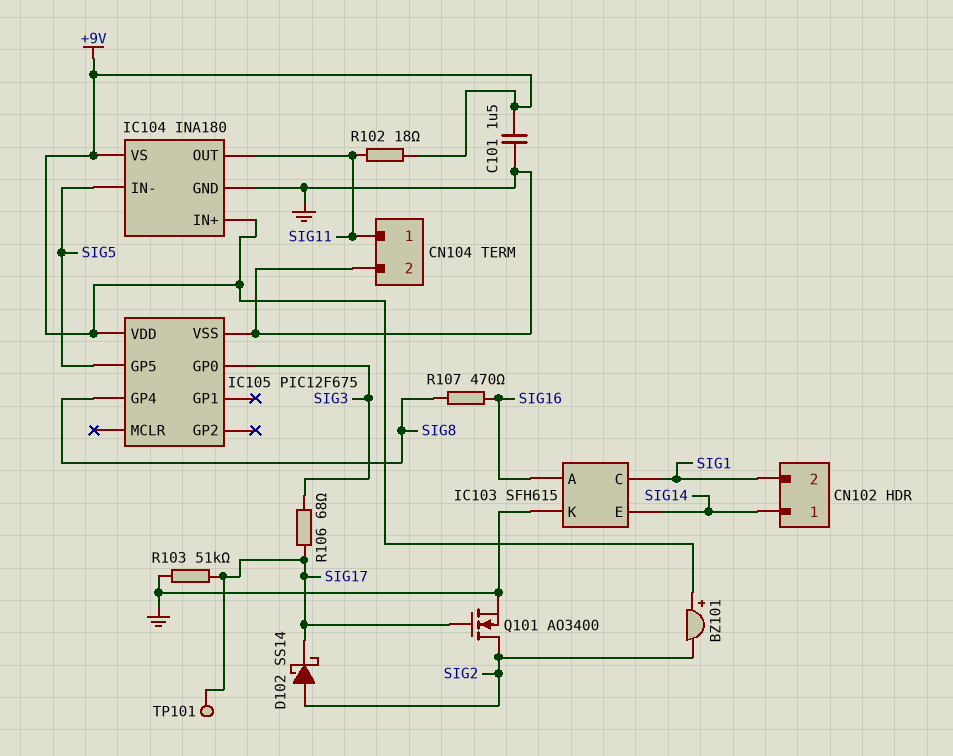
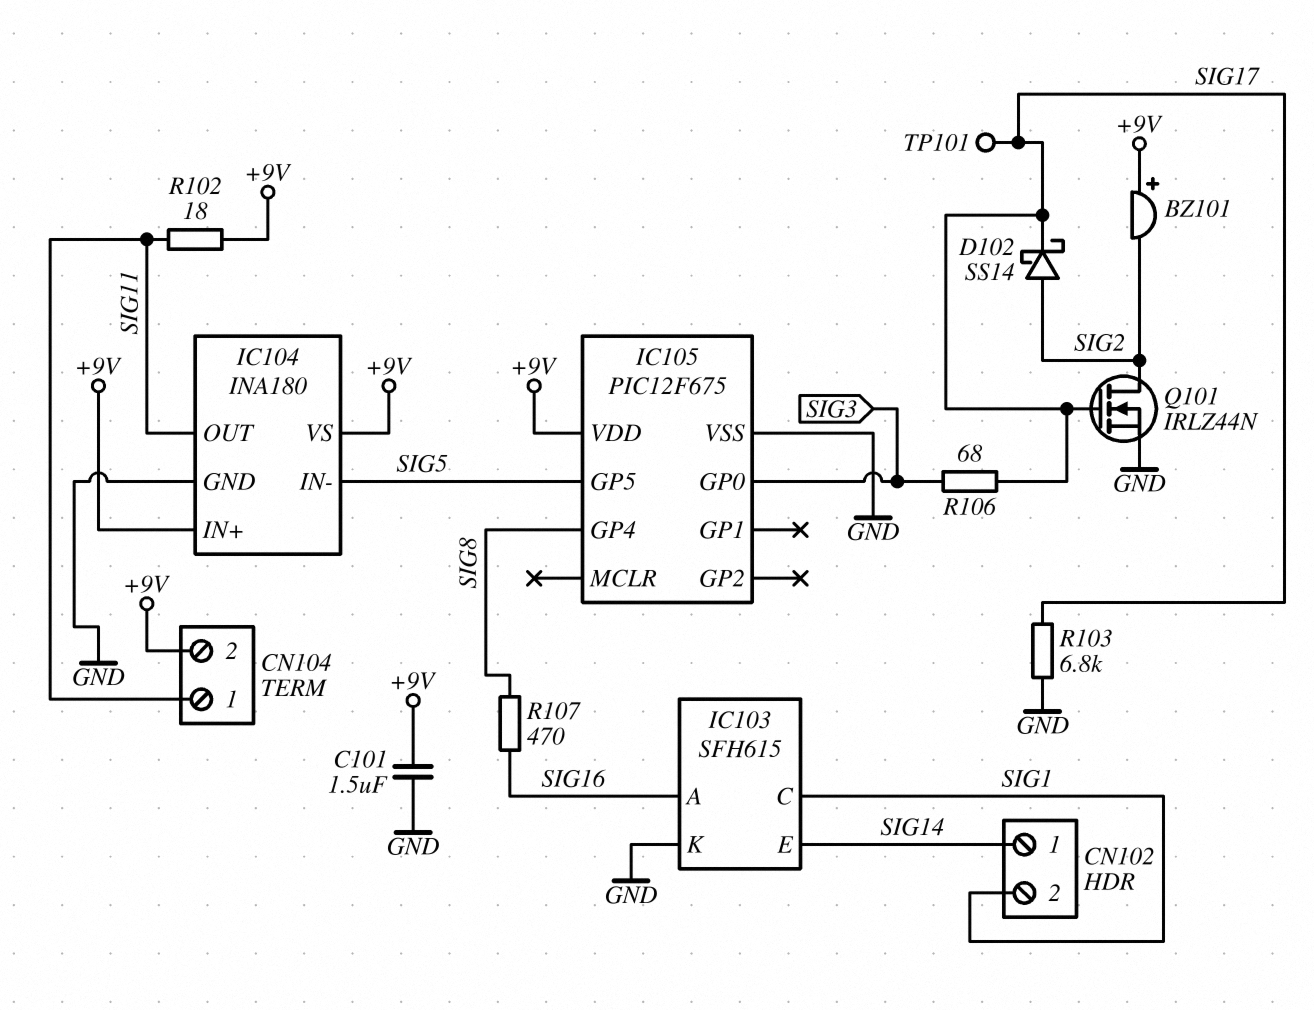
CN104 pin 2: GND -> +9V
Q101: NMOS AO3400 (G SIG17, D SIG2, S GND) -> NMOS IRLZ44N (G SIG17, D SIG2, S GND)
R103: 51k (GND, SIG17) -> 6.8k (GND, SIG17)

